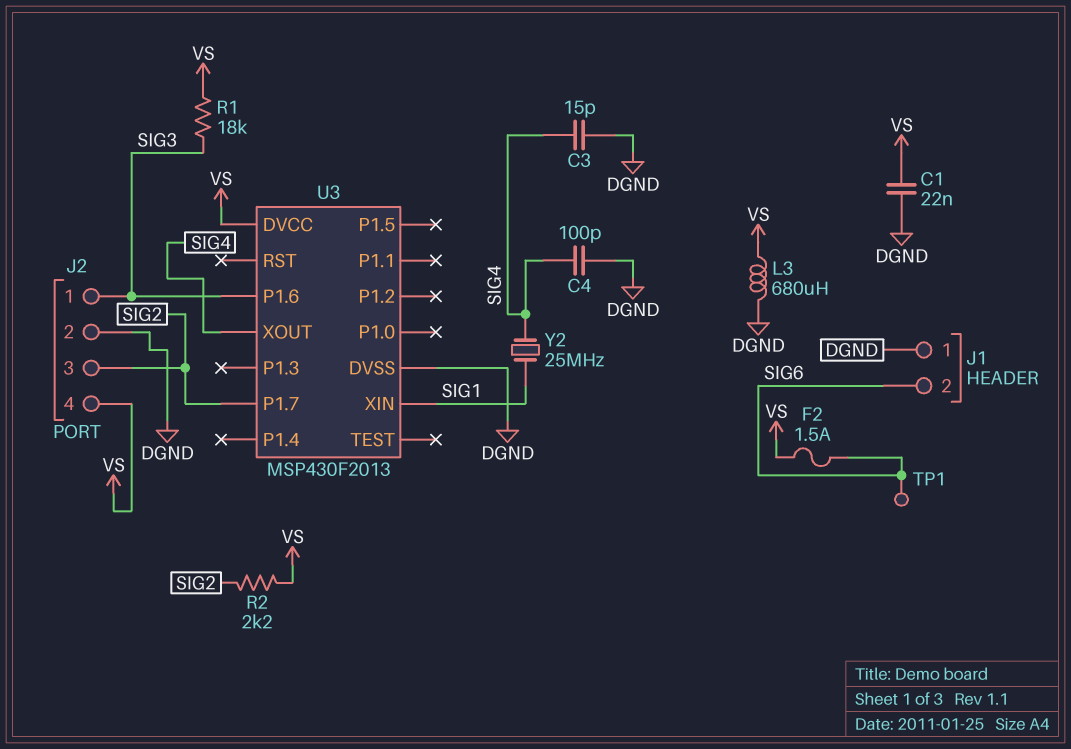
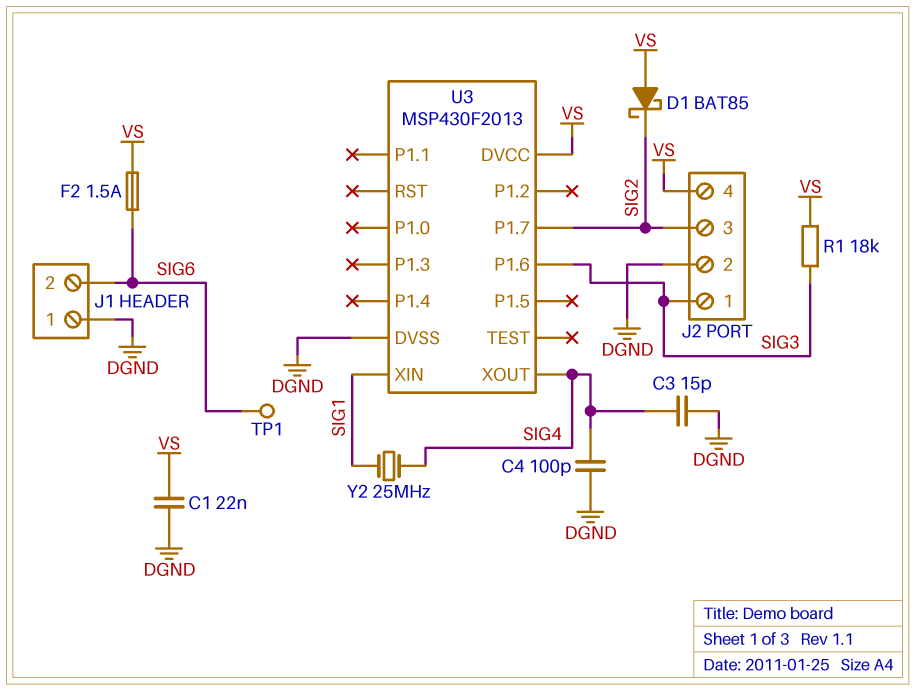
D1: none -> schottky BAT85 (A VS, K SIG2)
L3: 680uH (DGND, VS) -> none
R2: 2.2k (SIG2, VS) -> none

